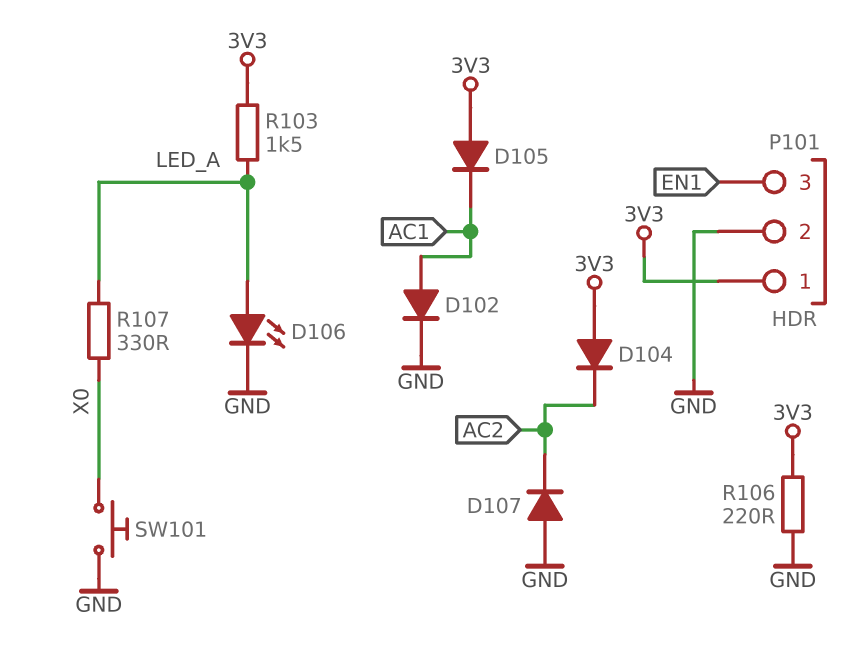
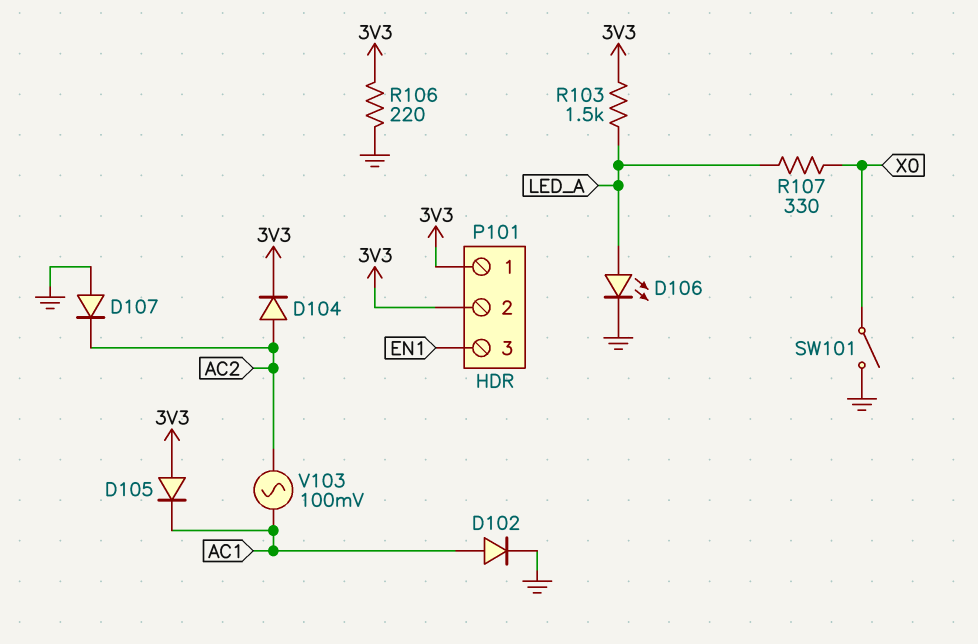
D104: diode (A 3V3, K AC2) -> diode (A AC2, K 3V3)
P101 pin 2: GND -> 3V3
SW101: button (GND, X0) -> switch (GND, X0)
V103: none -> AC 100mV (AC1, AC2)

